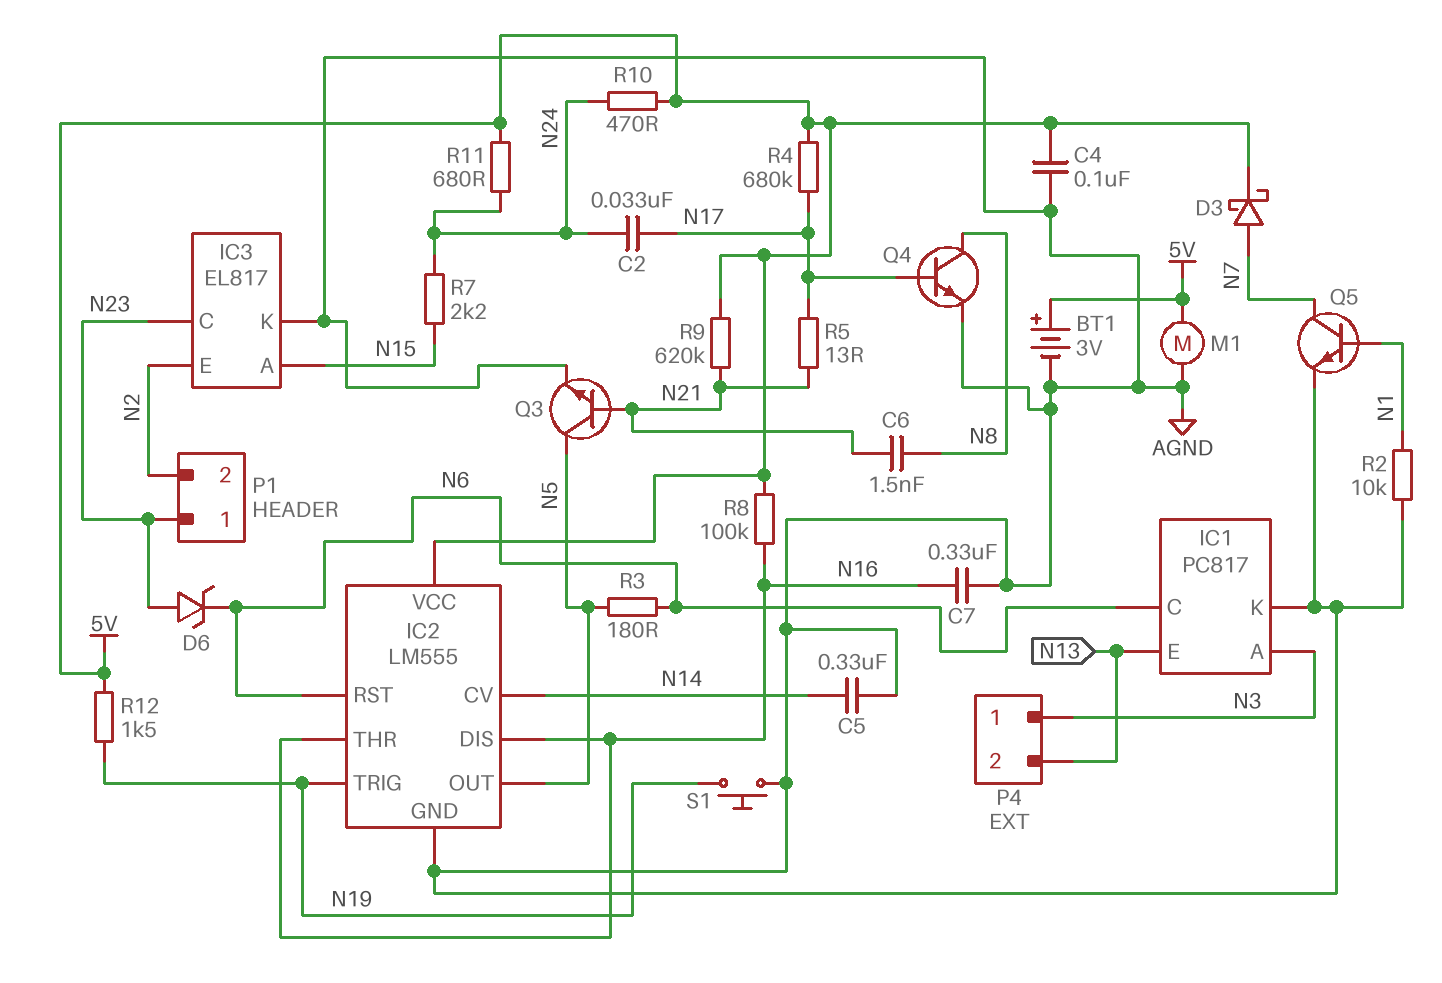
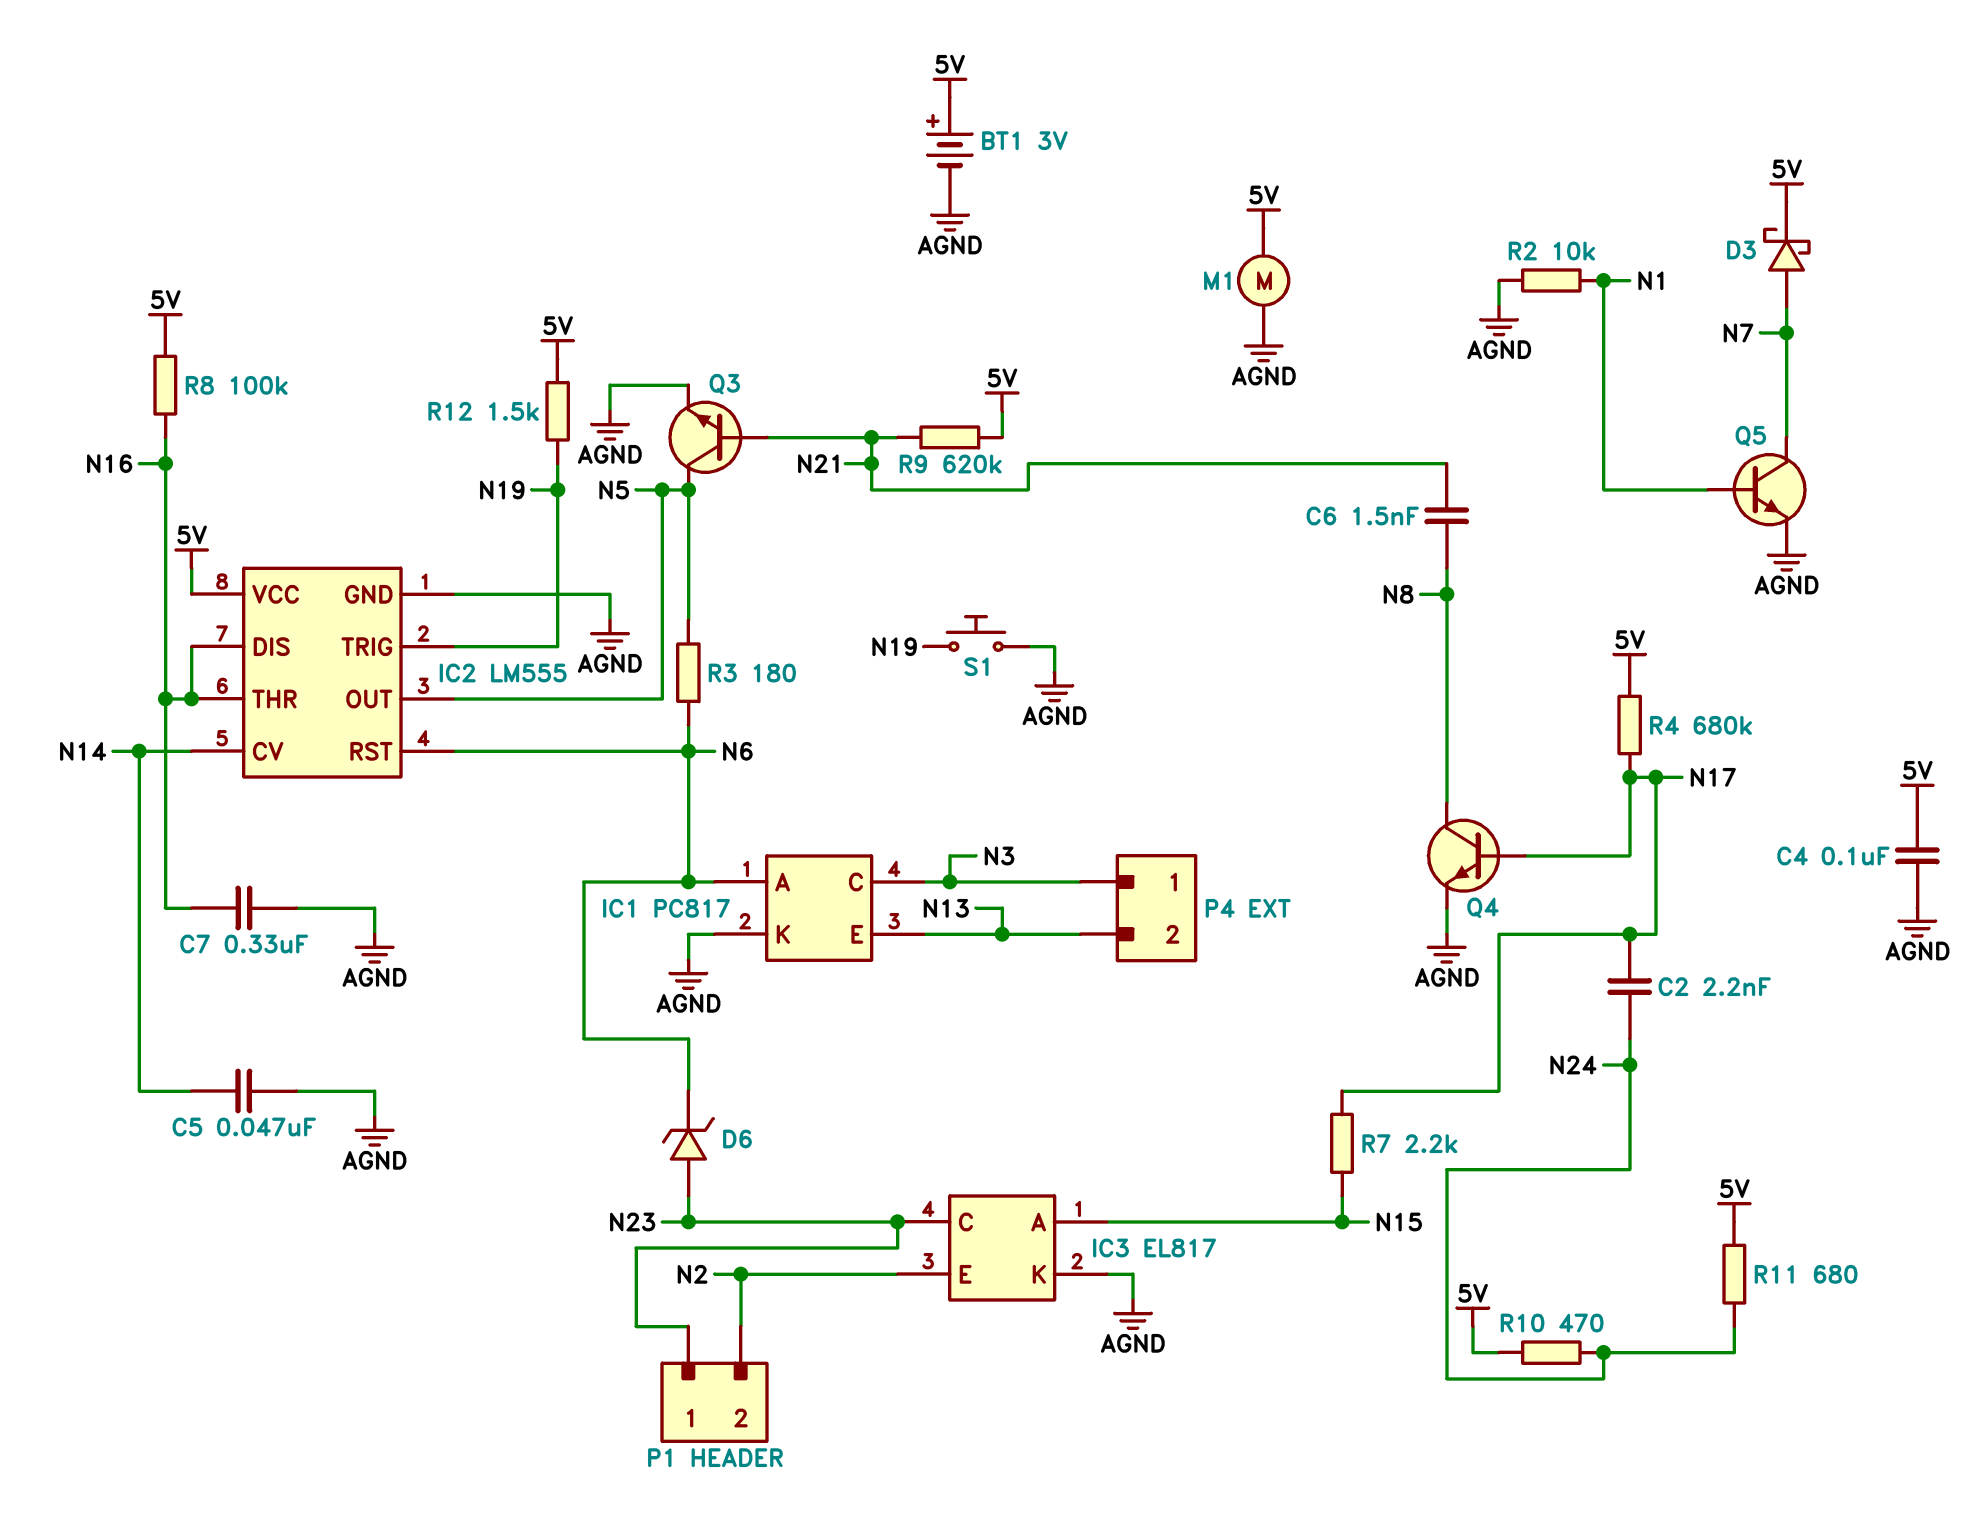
C2: 33nF (N17, N24) -> 2.2nF (N17, N24)
C5: 330nF (AGND, N14) -> 47nF (AGND, N14)
IC1 pin A: N3 -> N6
IC1 pin C: N6 -> N3
R5: 13 (N17, N21) -> none
R7: 2.2k (N15, N24) -> 2.2k (N15, N17)

